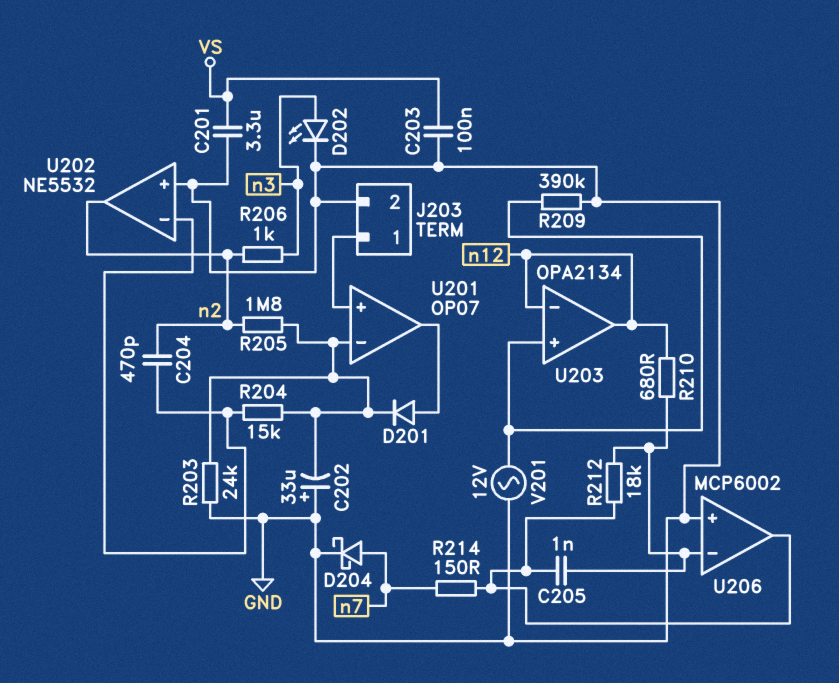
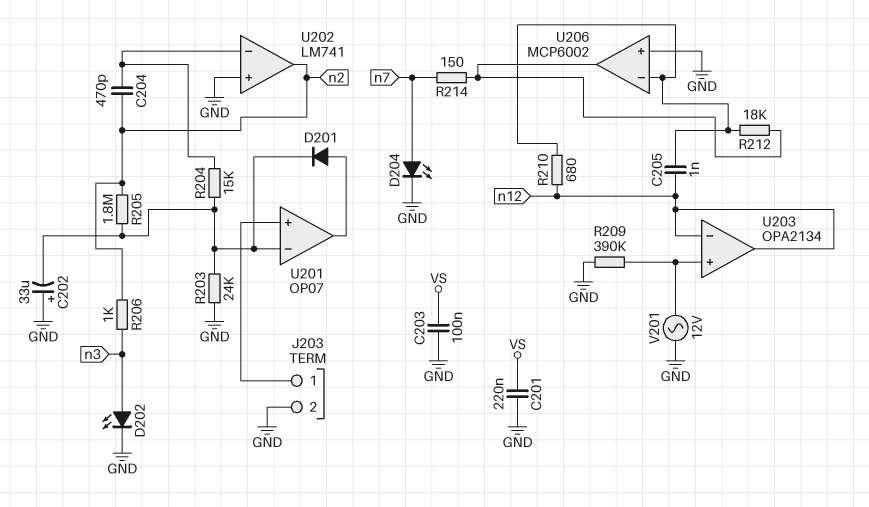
C201: 3.3uF (GND, VS) -> 220nF (GND, VS)
C205: 1nF (U206/in-, U206/out) -> 1nF (U206/in-, n12)
D204: schottky (A n7, K GND) -> LED (A n7, K GND)
U202: NE5532 -> LM741

